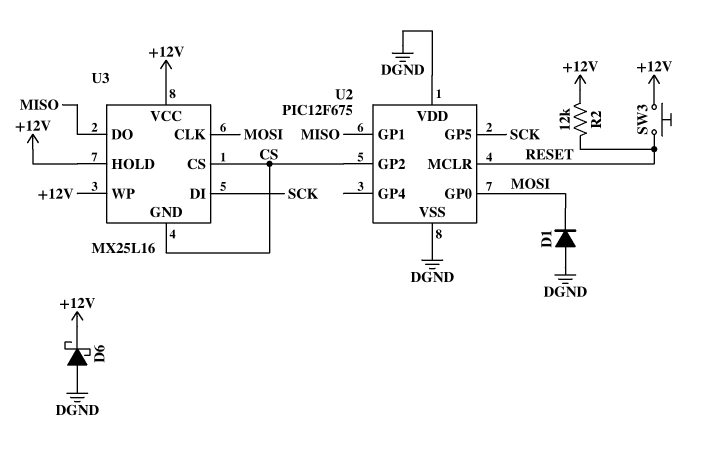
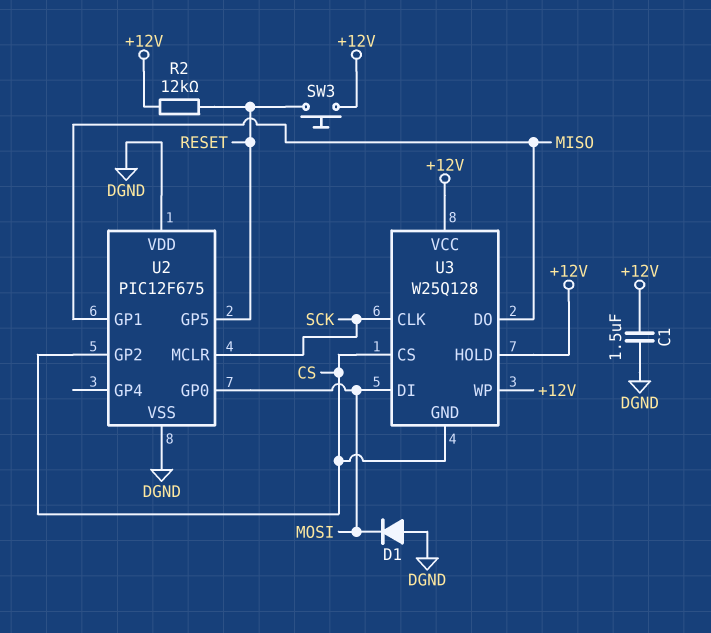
C1: none -> 1.5uF (+12V, DGND)
D6: schottky (A DGND, K +12V) -> none
U2 pin GP5: SCK -> RESET
U2 pin MCLR: RESET -> SCK
U3: MX25L16 -> W25Q128
U3 pin CLK: MOSI -> SCK
U3 pin DI: SCK -> MOSI

